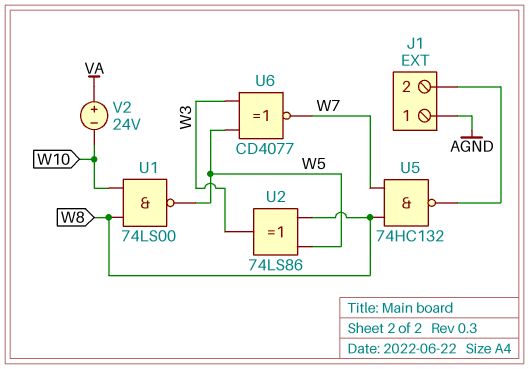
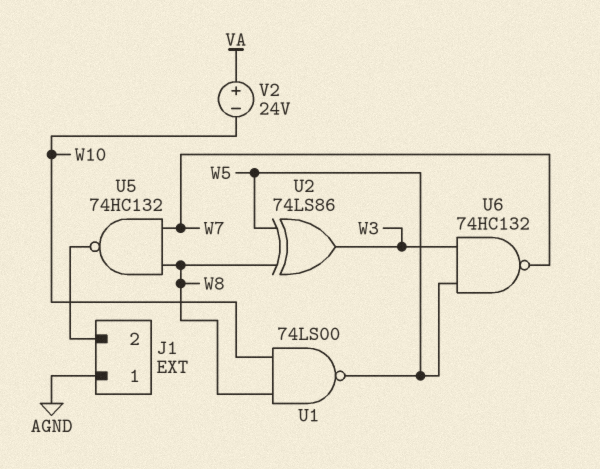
U6: XNOR CD4077 (in W3, in W5, out W7) -> NAND 74HC132 (in W3, in W5, out W7)

